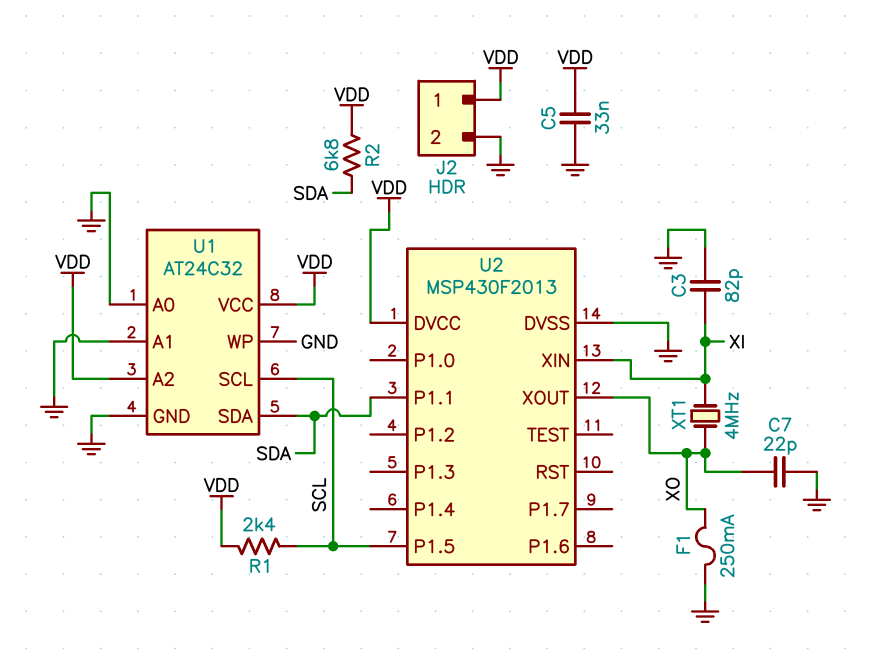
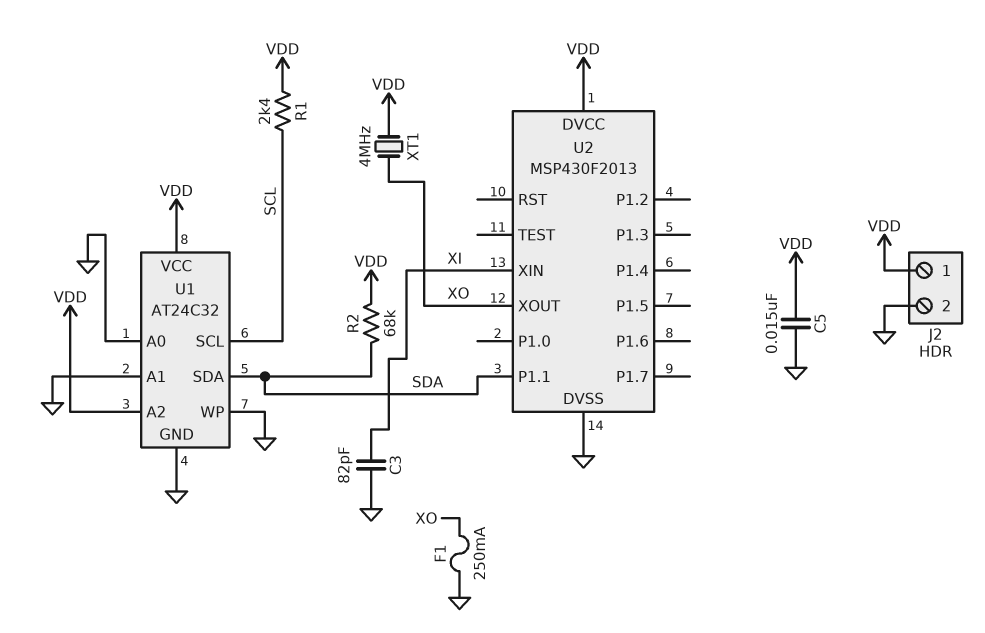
C5: 33nF (GND, VDD) -> 15nF (GND, VDD)
C7: 22pF (GND, XO) -> none
R2: 6.8k (SDA, VDD) -> 68k (SDA, VDD)
U2 pin P1.5: SCL -> none
XT1: 4MHz (XI, XO) -> 4MHz (VDD, XO)

